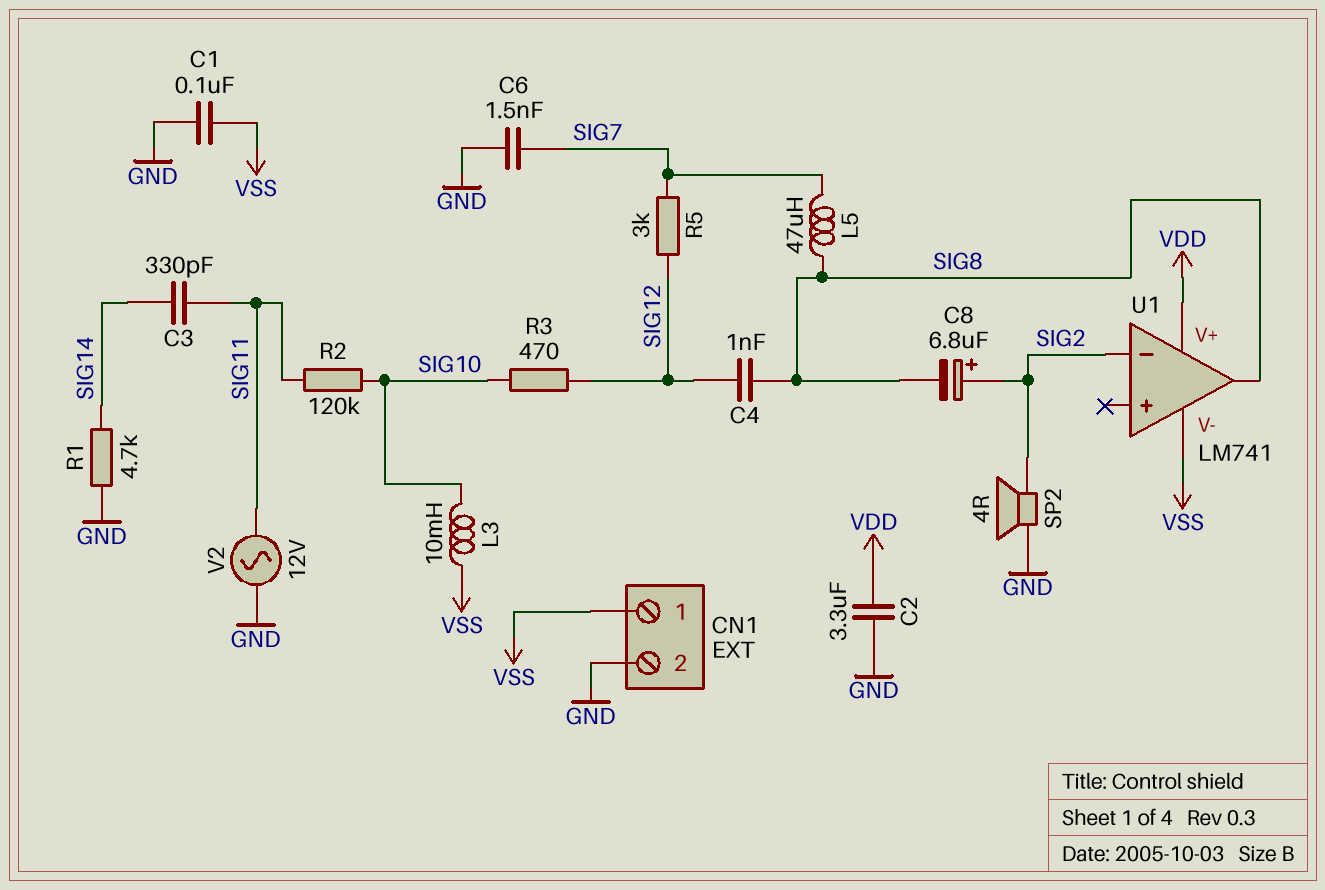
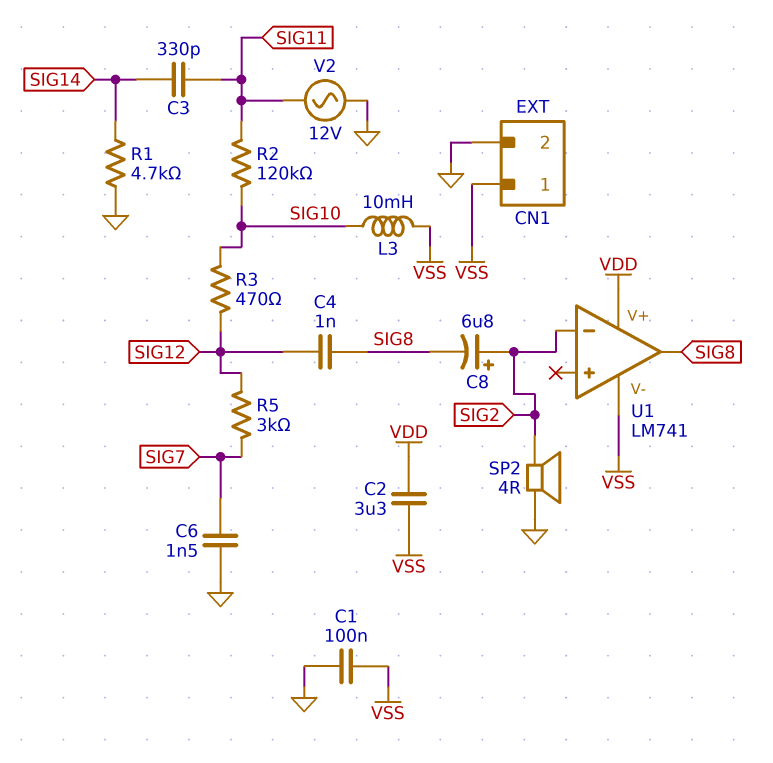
C2: 3.3uF (GND, VDD) -> 3.3uF (VDD, VSS)
L5: 47uH (SIG7, SIG8) -> none

